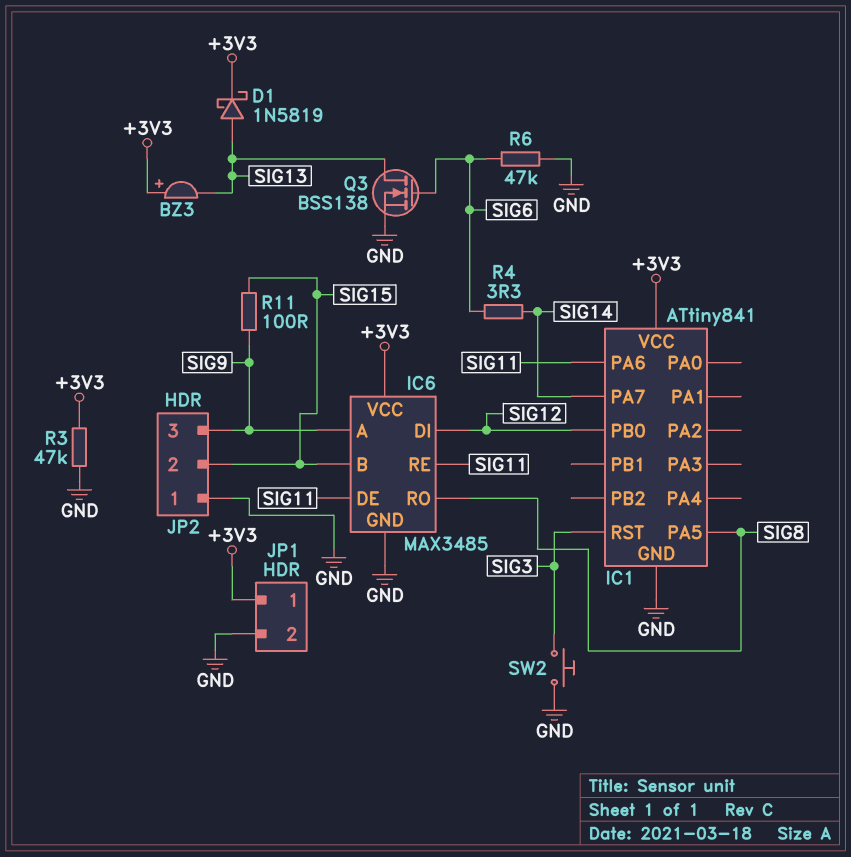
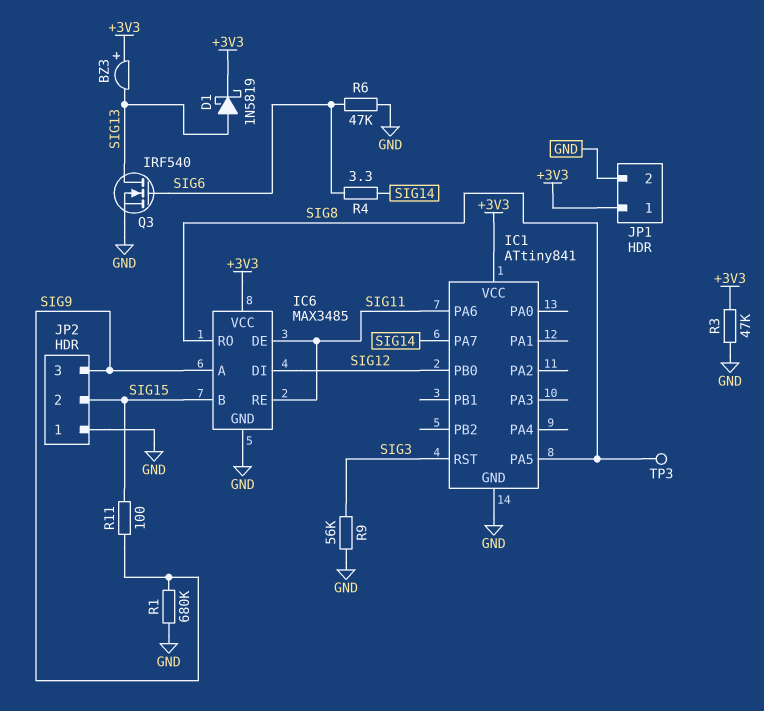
Q3: NMOS BSS138 (G SIG6, D SIG13, S GND) -> NMOS IRF540 (G SIG6, D SIG13, S GND)
R1: none -> 680k (GND, SIG9)
R9: none -> 56k (GND, SIG3)
SW2: button (GND, SIG3) -> none
TP3: none -> test point (SIG8)

